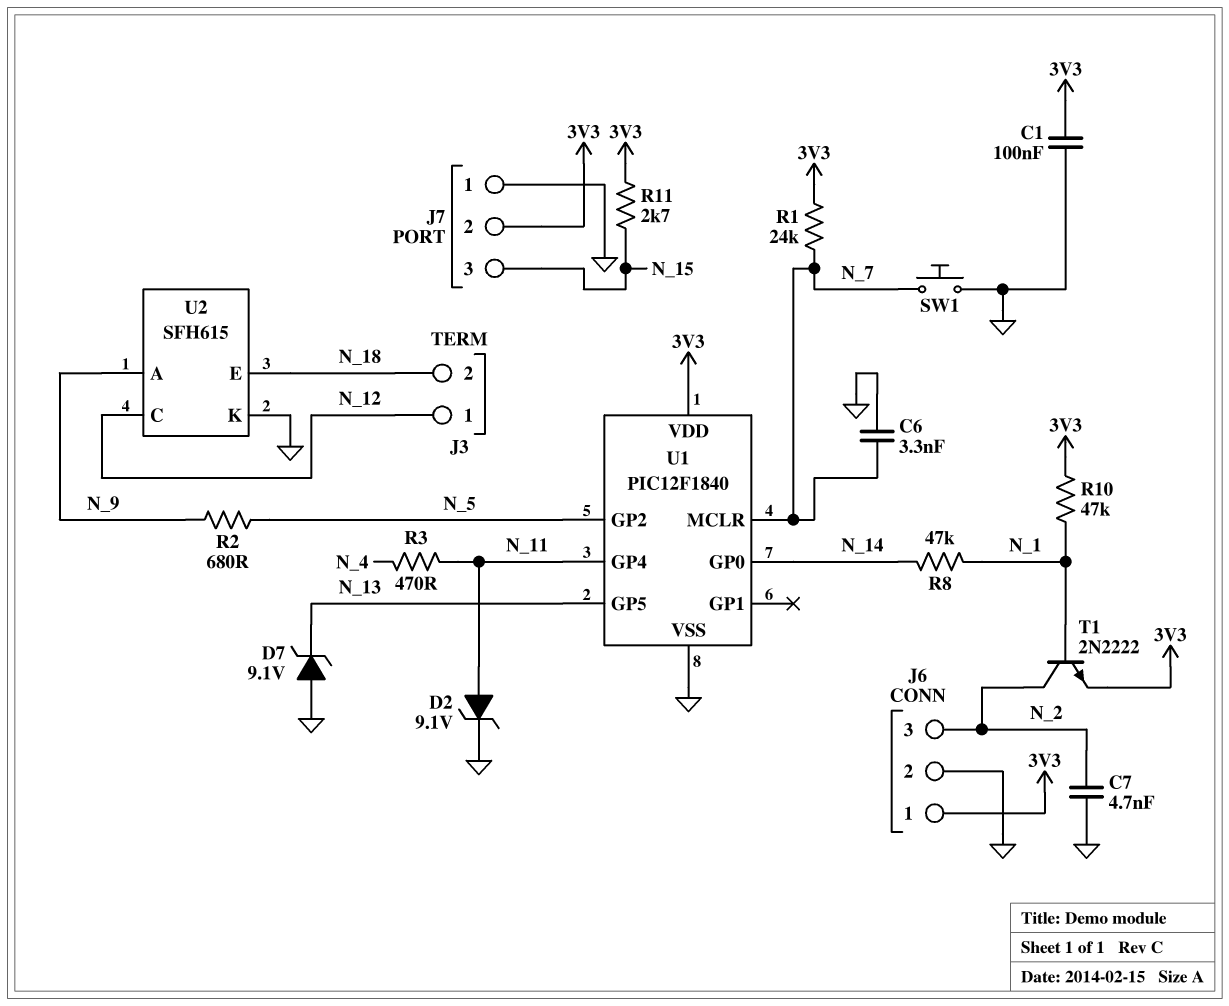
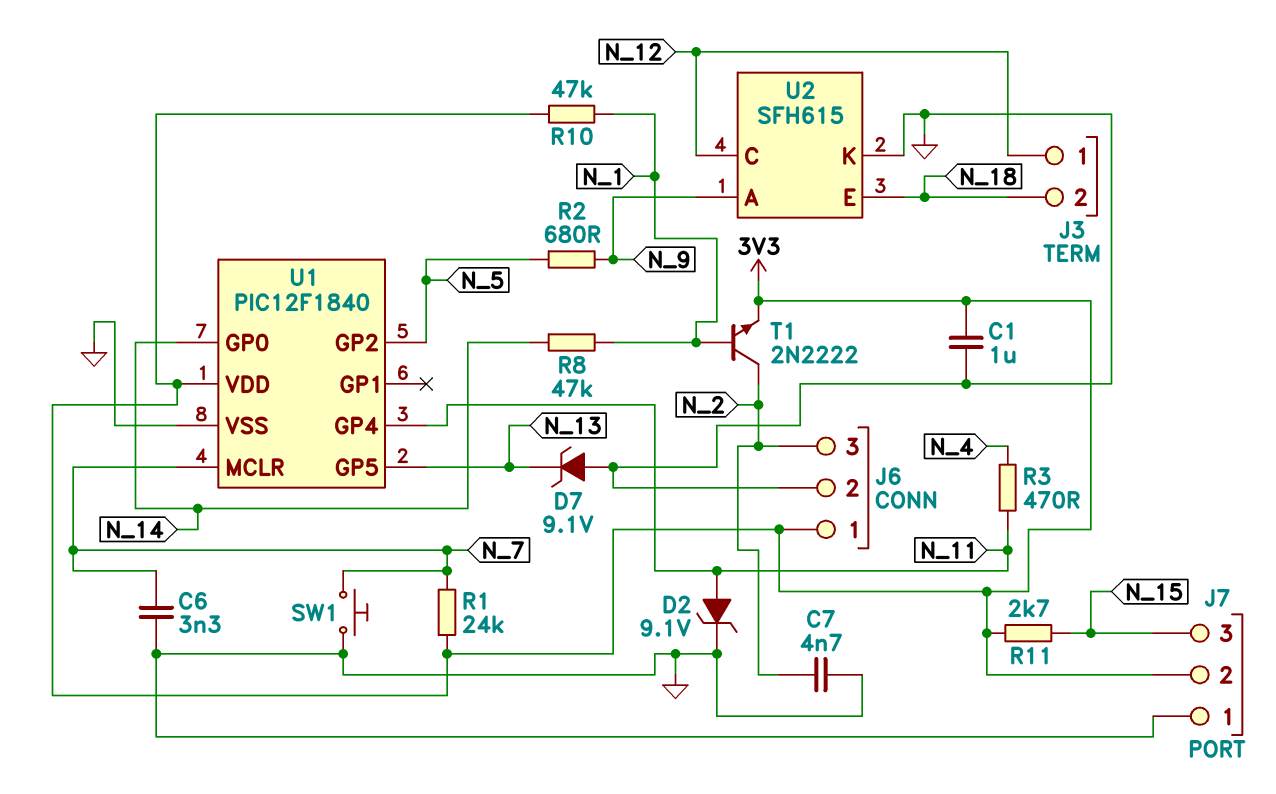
C1: 100nF (3V3, GND) -> 1uF (3V3, GND)

